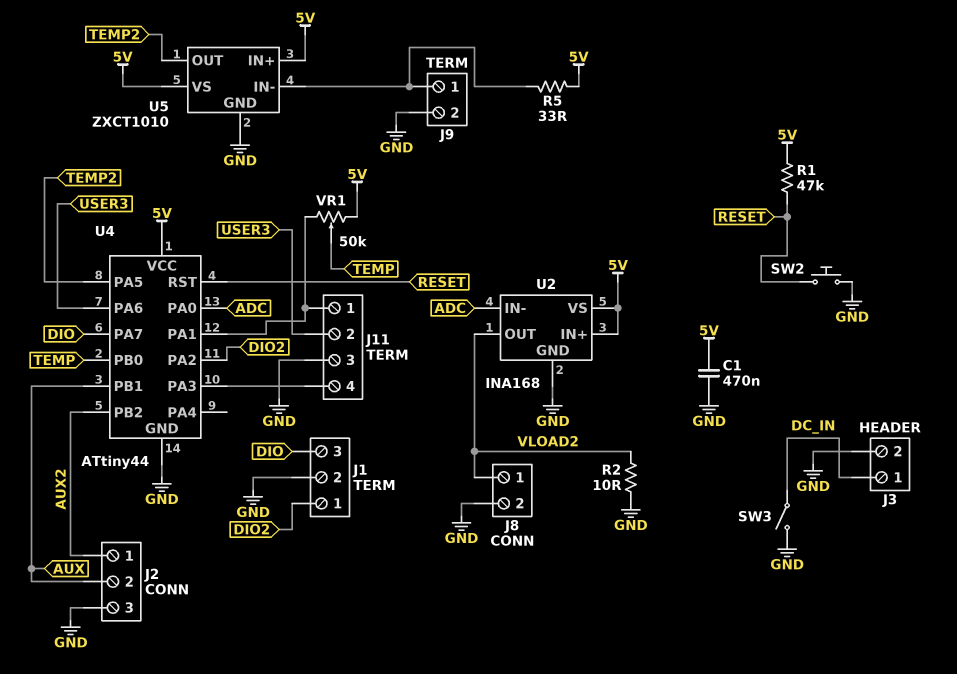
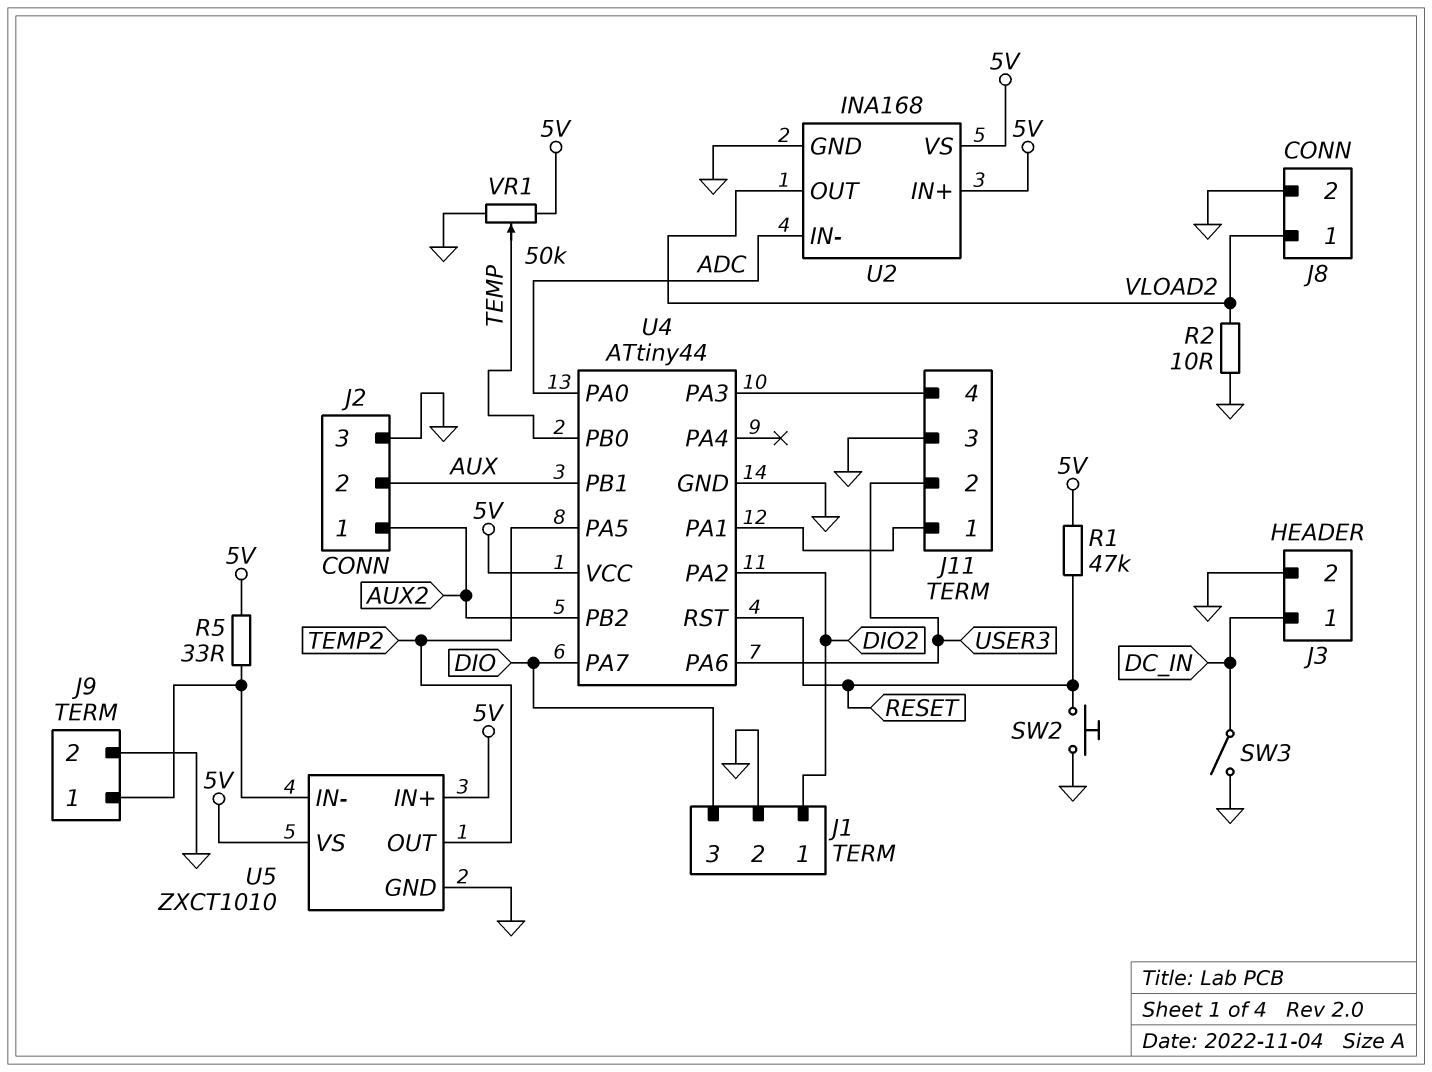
C1: 470nF (5V, GND) -> none
VR1: 50k (5V, J11/1, wiper TEMP) -> 50k (5V, GND, wiper TEMP)

